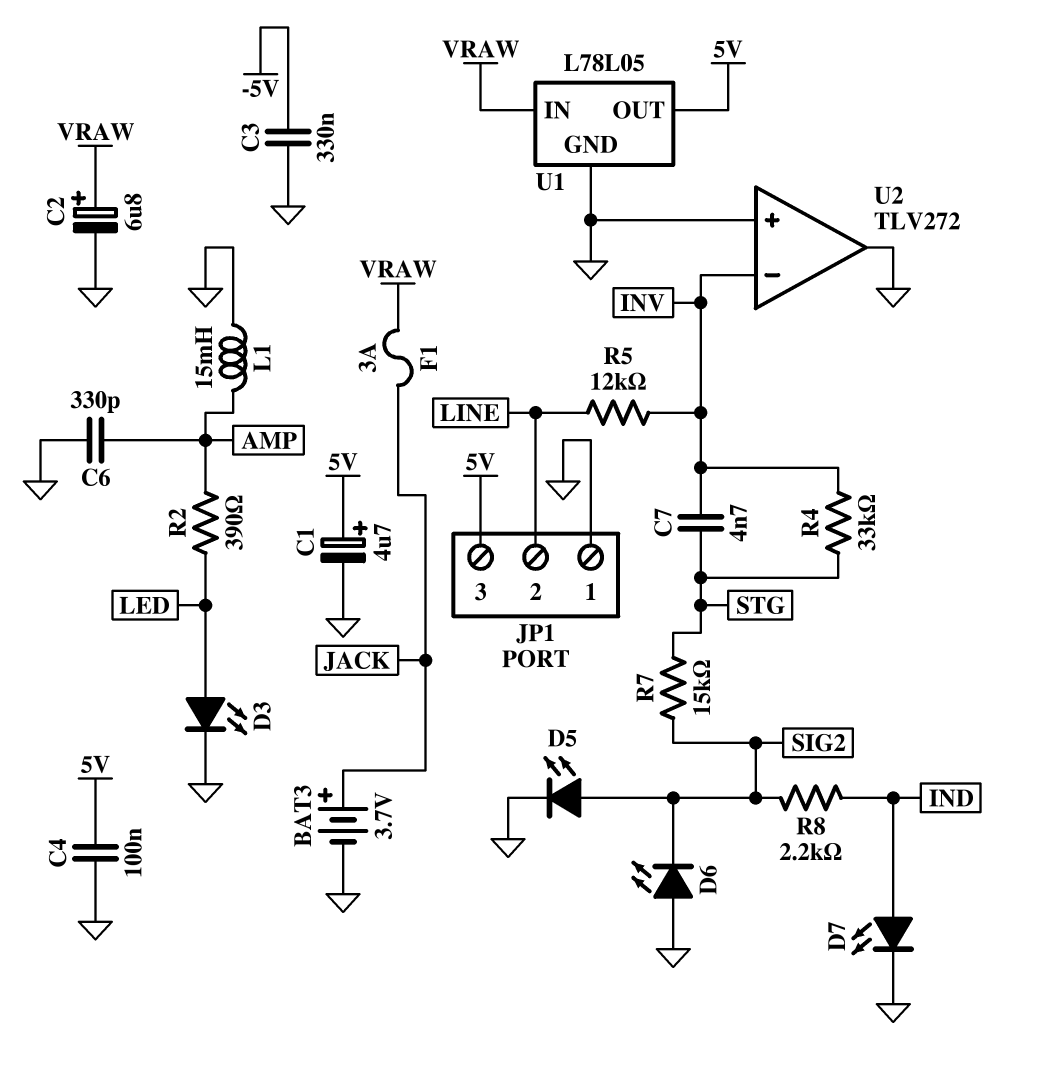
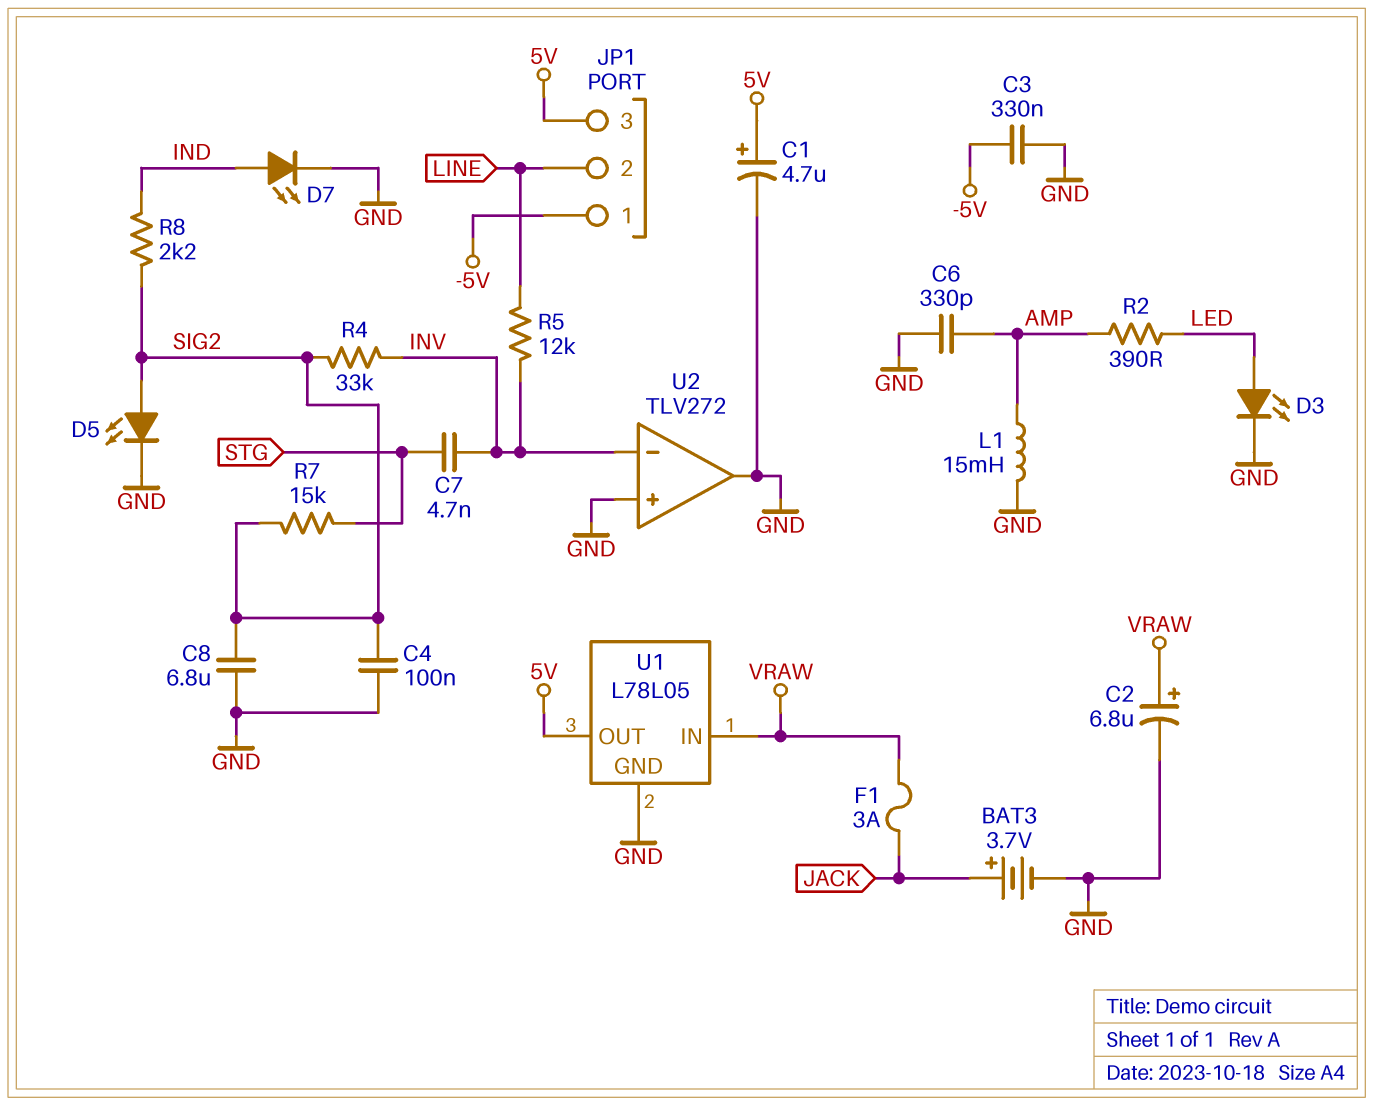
C4: 100nF (5V, GND) -> 100nF (GND, SIG2)
C8: none -> 6.8uF (GND, SIG2)
D6: LED (A GND, K SIG2) -> none
JP1 pin 1: GND -> -5V
R4: 33k (INV, STG) -> 33k (INV, SIG2)

